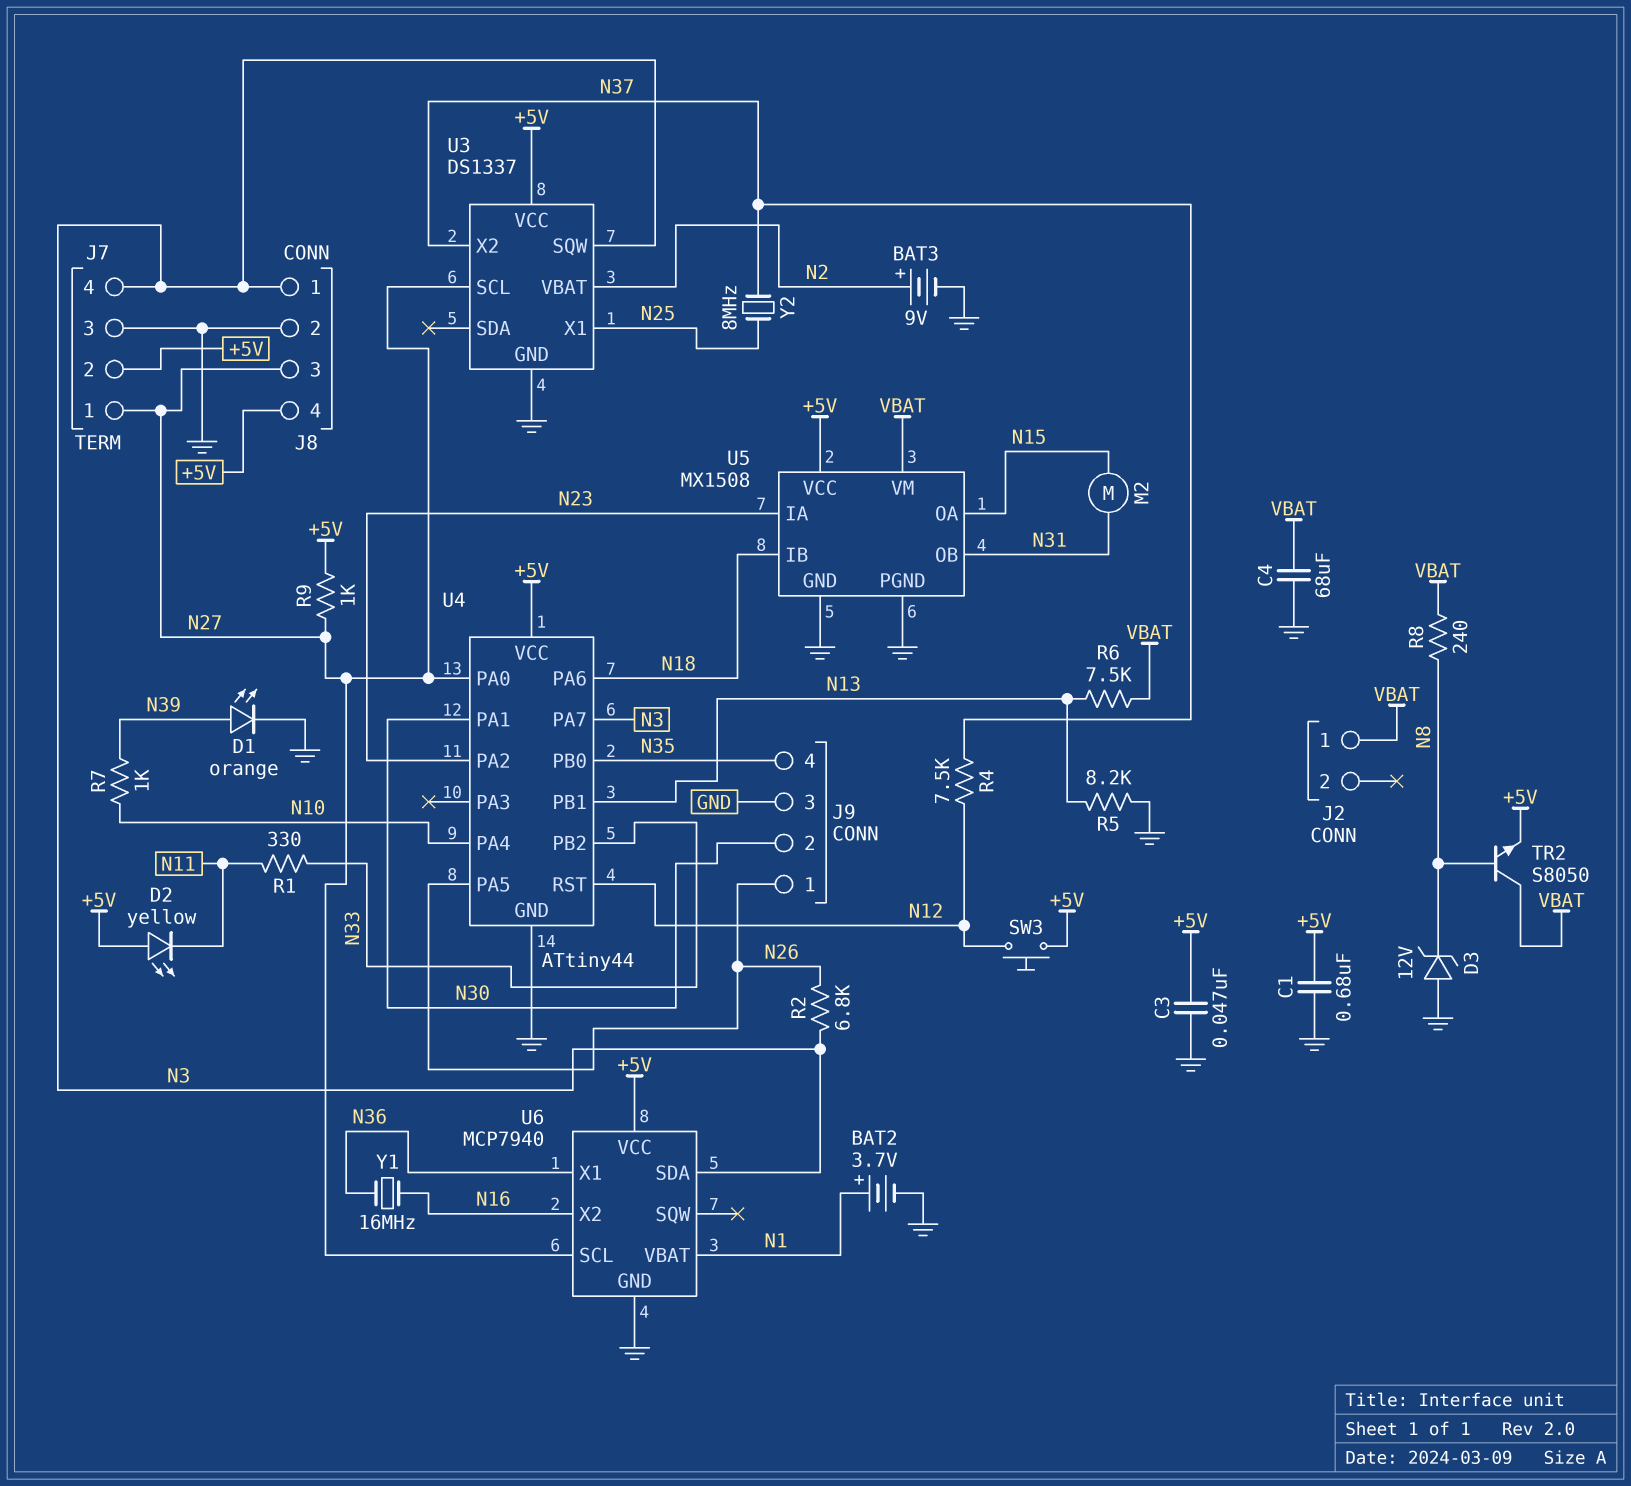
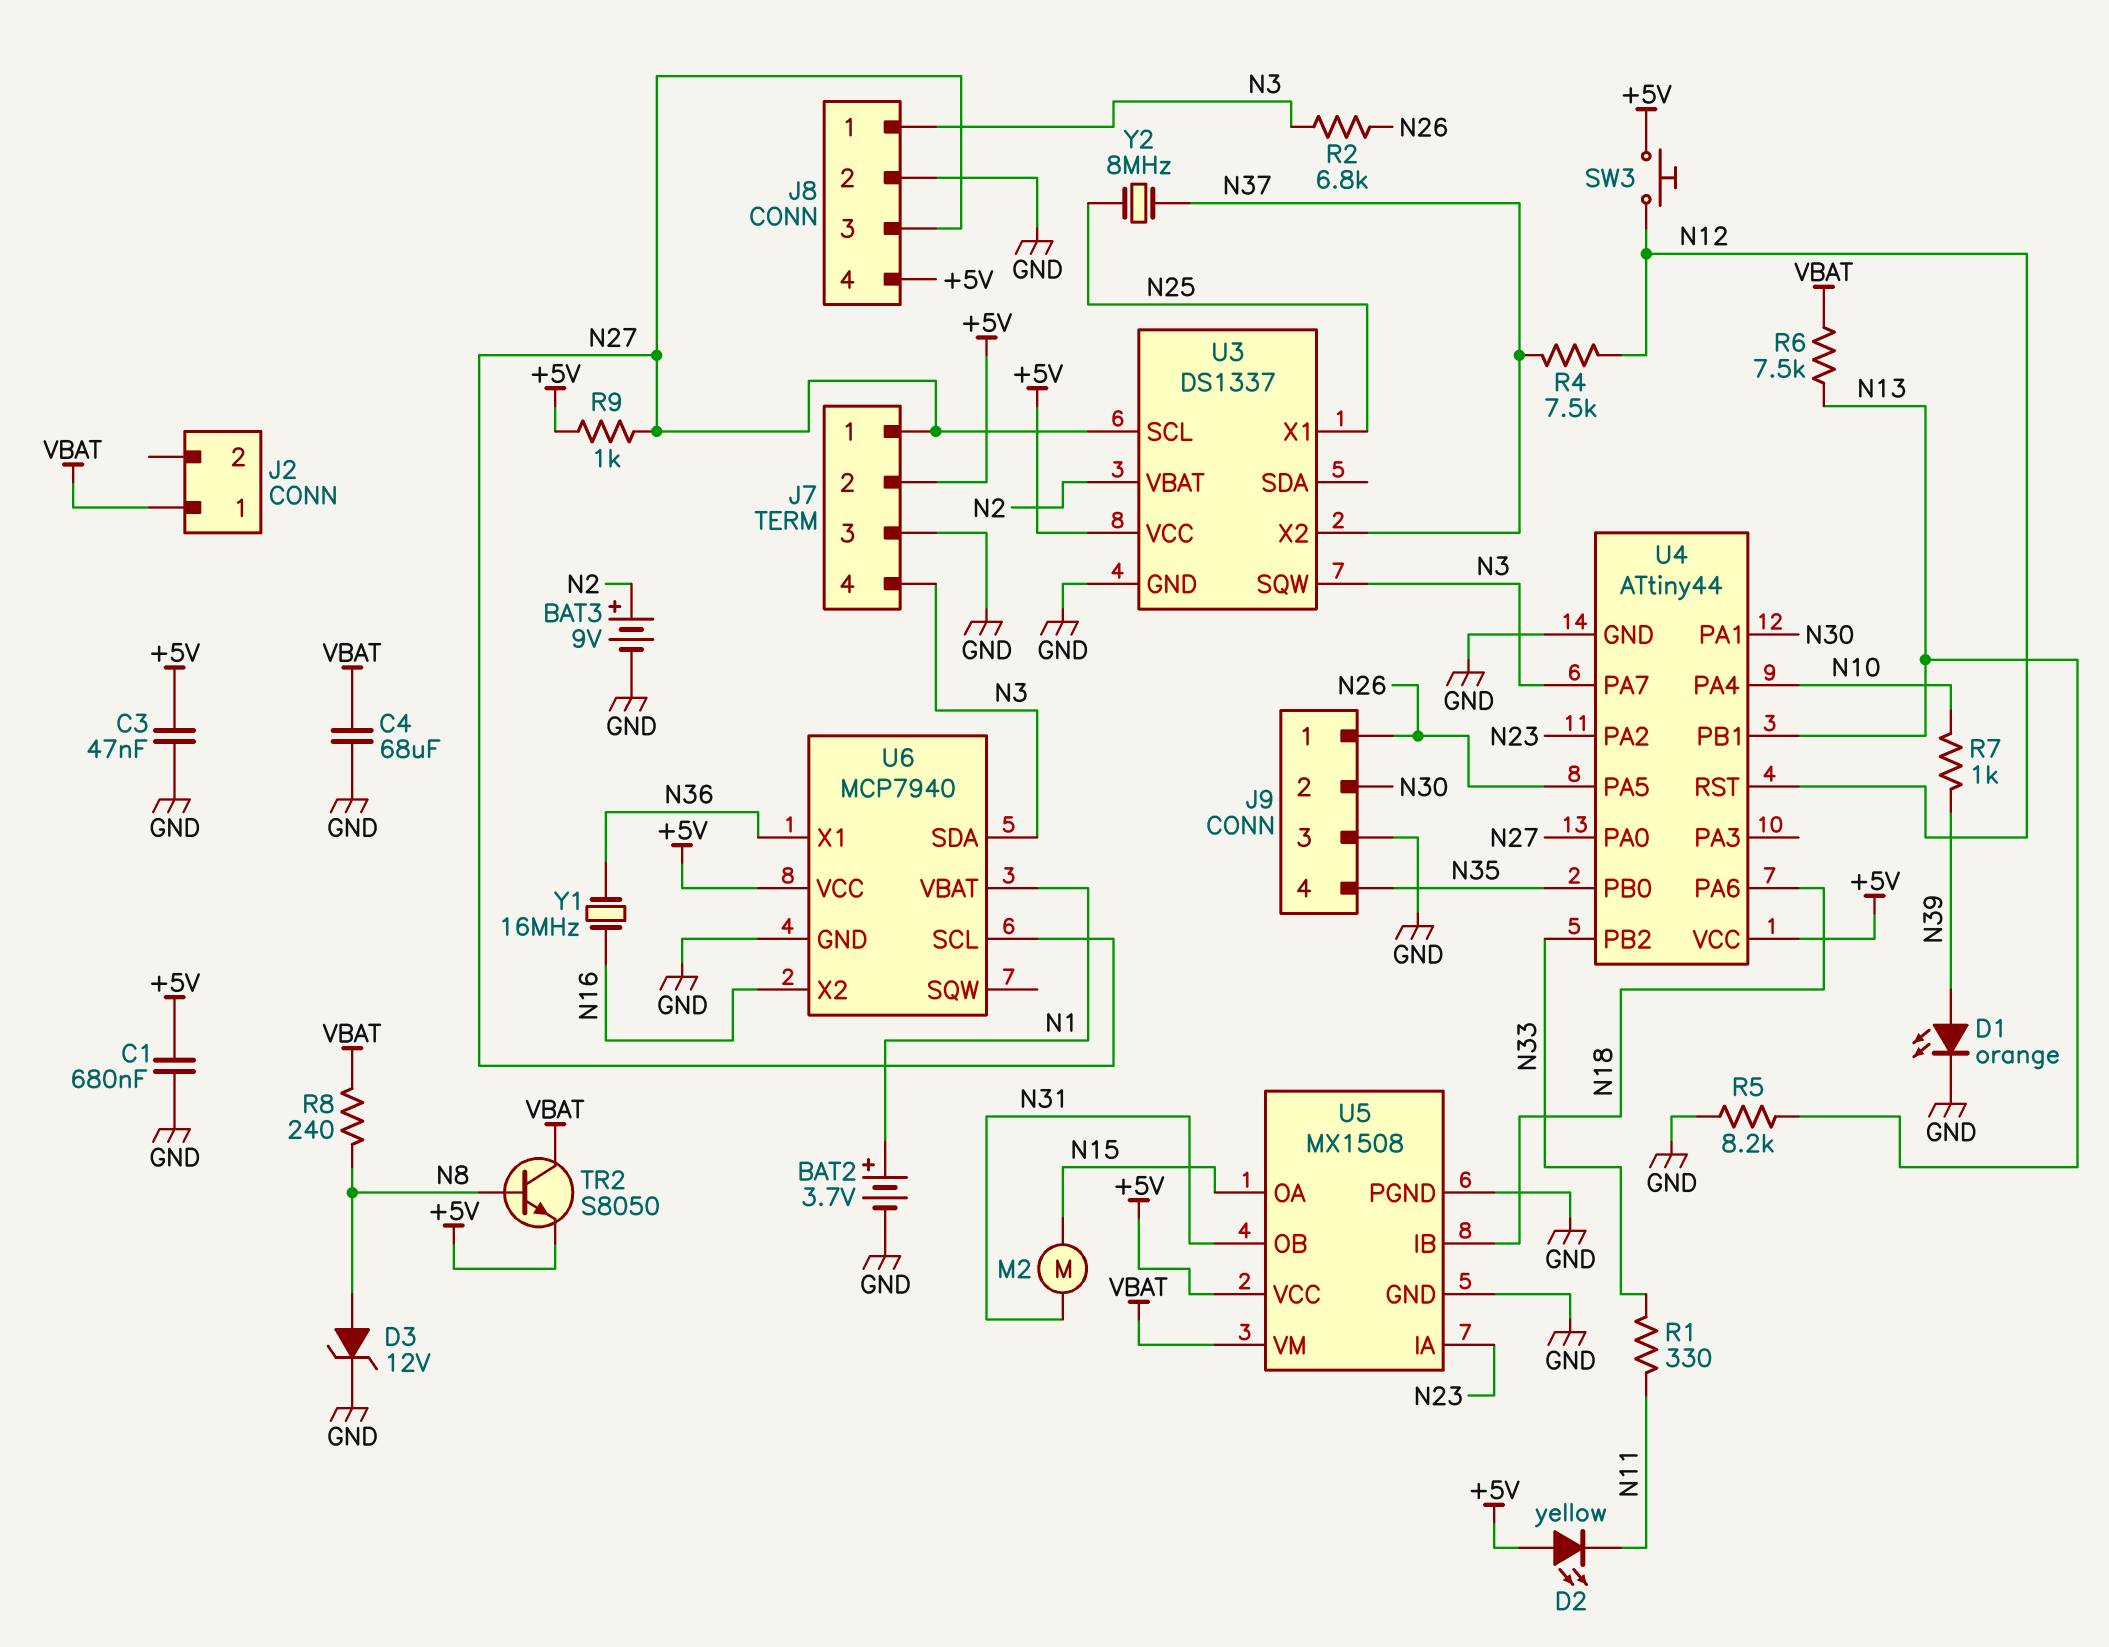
D3: zener 12V (A GND, K N8) -> zener 12V (A N8, K GND)

